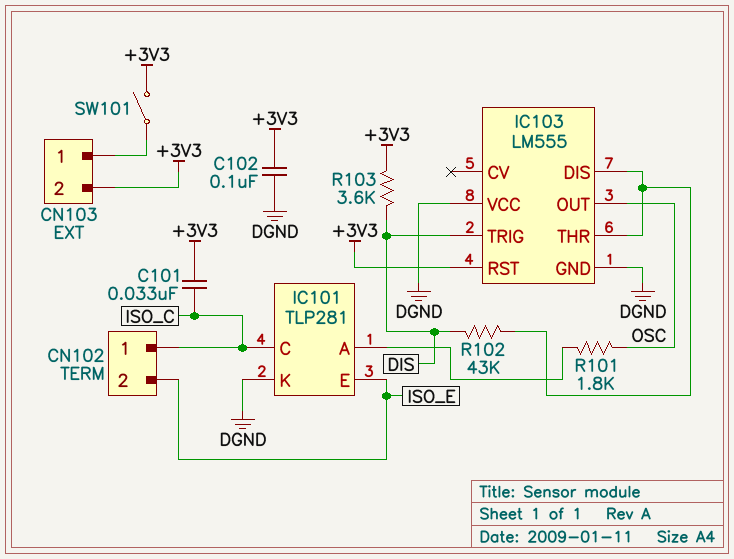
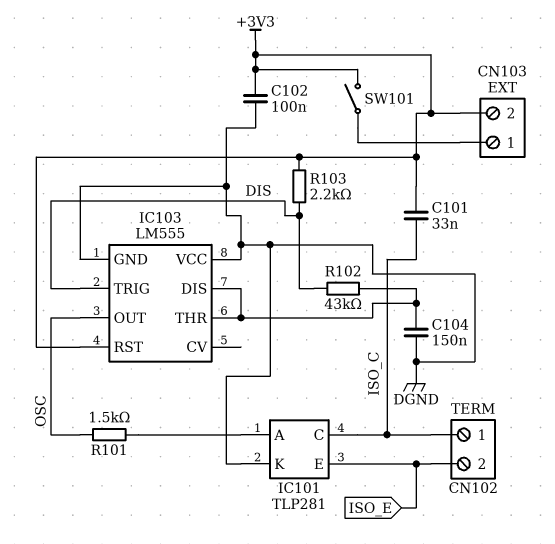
C104: none -> 150nF (DGND, IC103/DIS)
R101: 1.8k (IC101/A, OSC) -> 1.5k (IC101/A, OSC)
R103: 3.6k (+3V3, DIS) -> 2.2k (+3V3, DIS)

